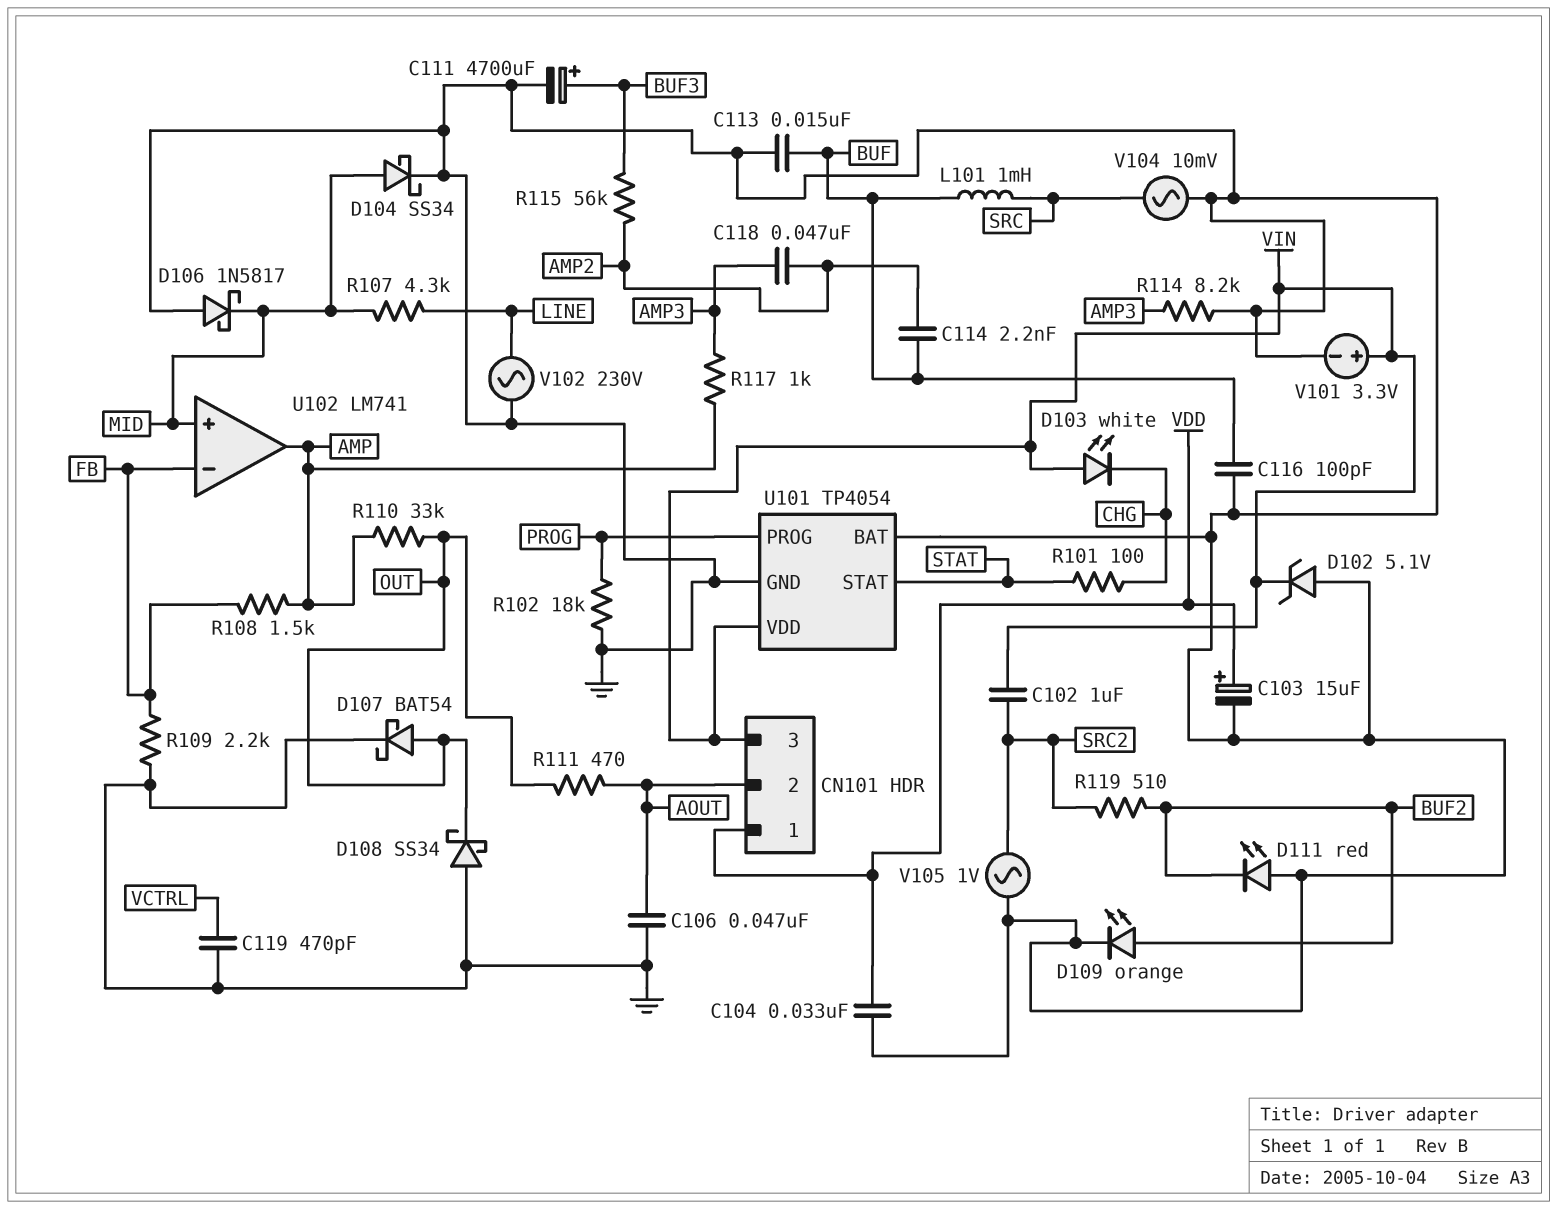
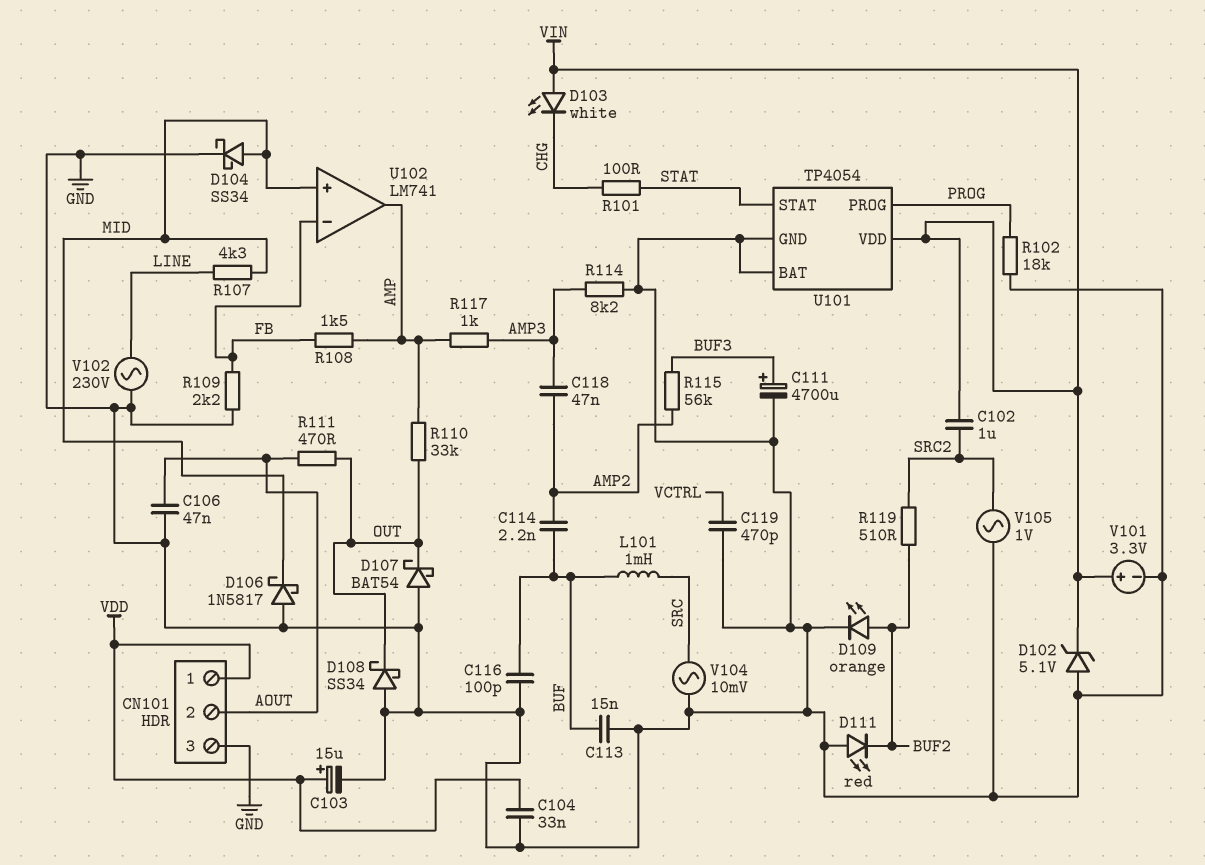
CN101 pin 3: VIN -> GND
D107: schottky BAT54 (A OUT, K GND) -> schottky BAT54 (A GND, K OUT)

